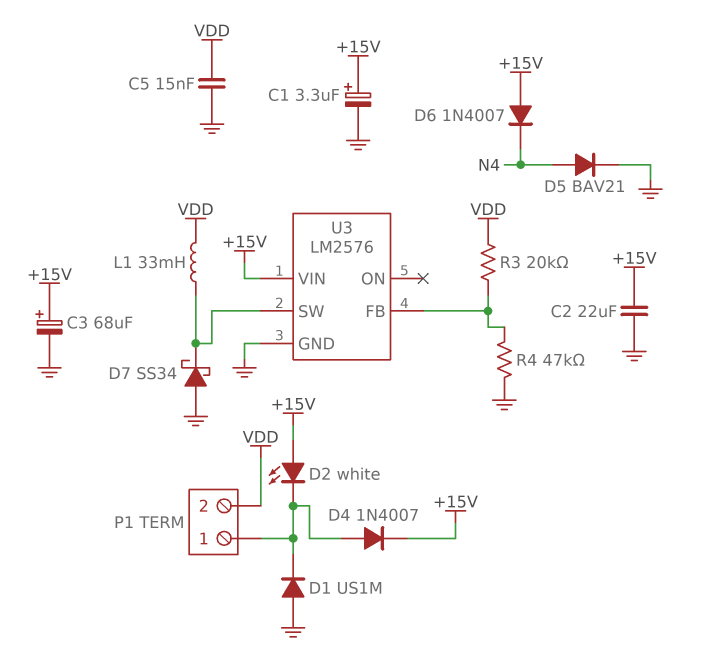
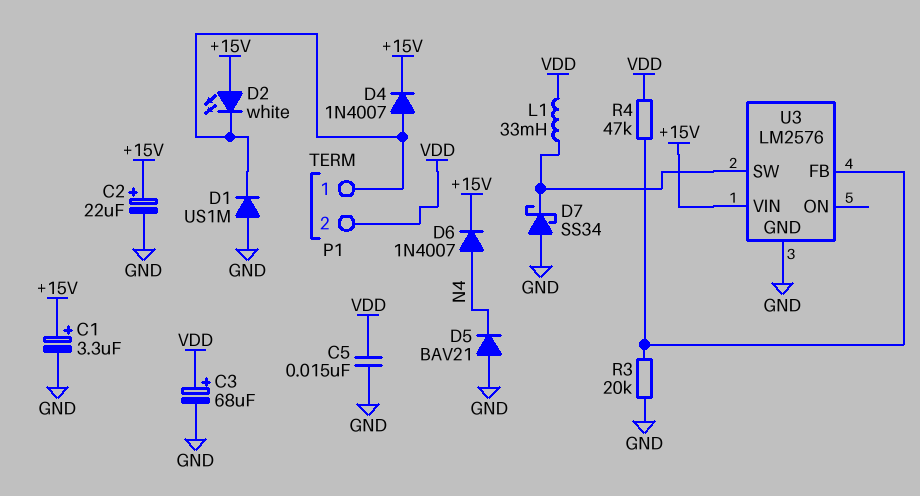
C2: 22uF (+15V, GND) -> 22uF (plus +15V, minus GND)
C3: 68uF (plus +15V, minus GND) -> 68uF (plus VDD, minus GND)
D5: diode BAV21 (A N4, K GND) -> diode BAV21 (A GND, K N4)
D6: diode 1N4007 (A +15V, K N4) -> diode 1N4007 (A N4, K +15V)
R3: 20k (U3/FB, VDD) -> 20k (GND, U3/FB)
R4: 47k (GND, U3/FB) -> 47k (U3/FB, VDD)

